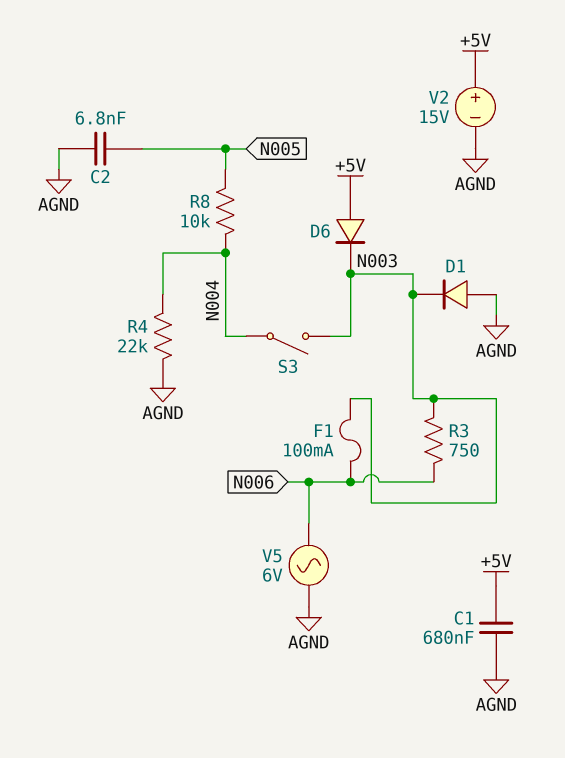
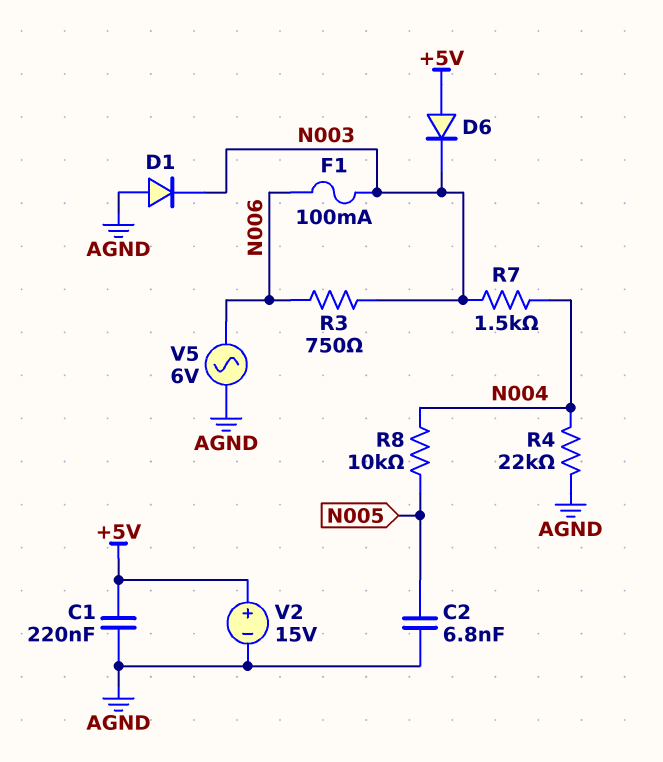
C1: 680nF (+5V, AGND) -> 220nF (+5V, AGND)
R7: none -> 1.5k (N003, N004)
S3: switch (N003, N004) -> none

